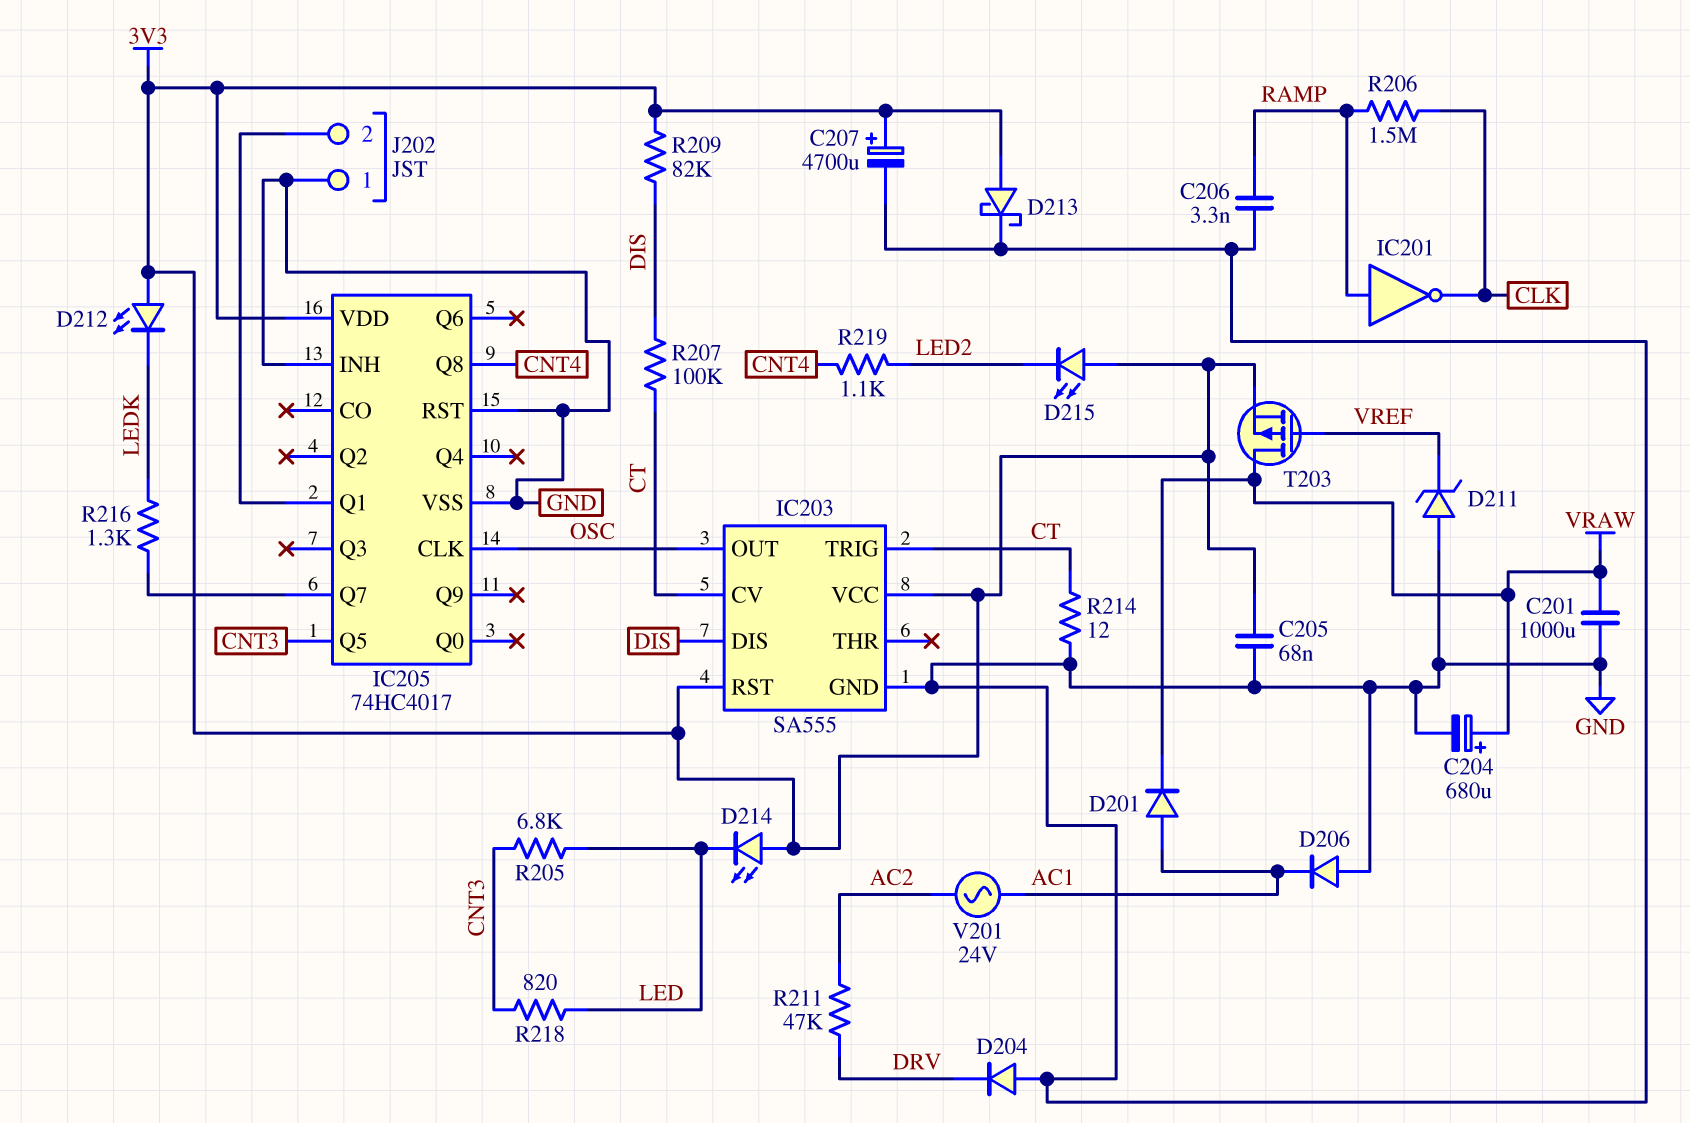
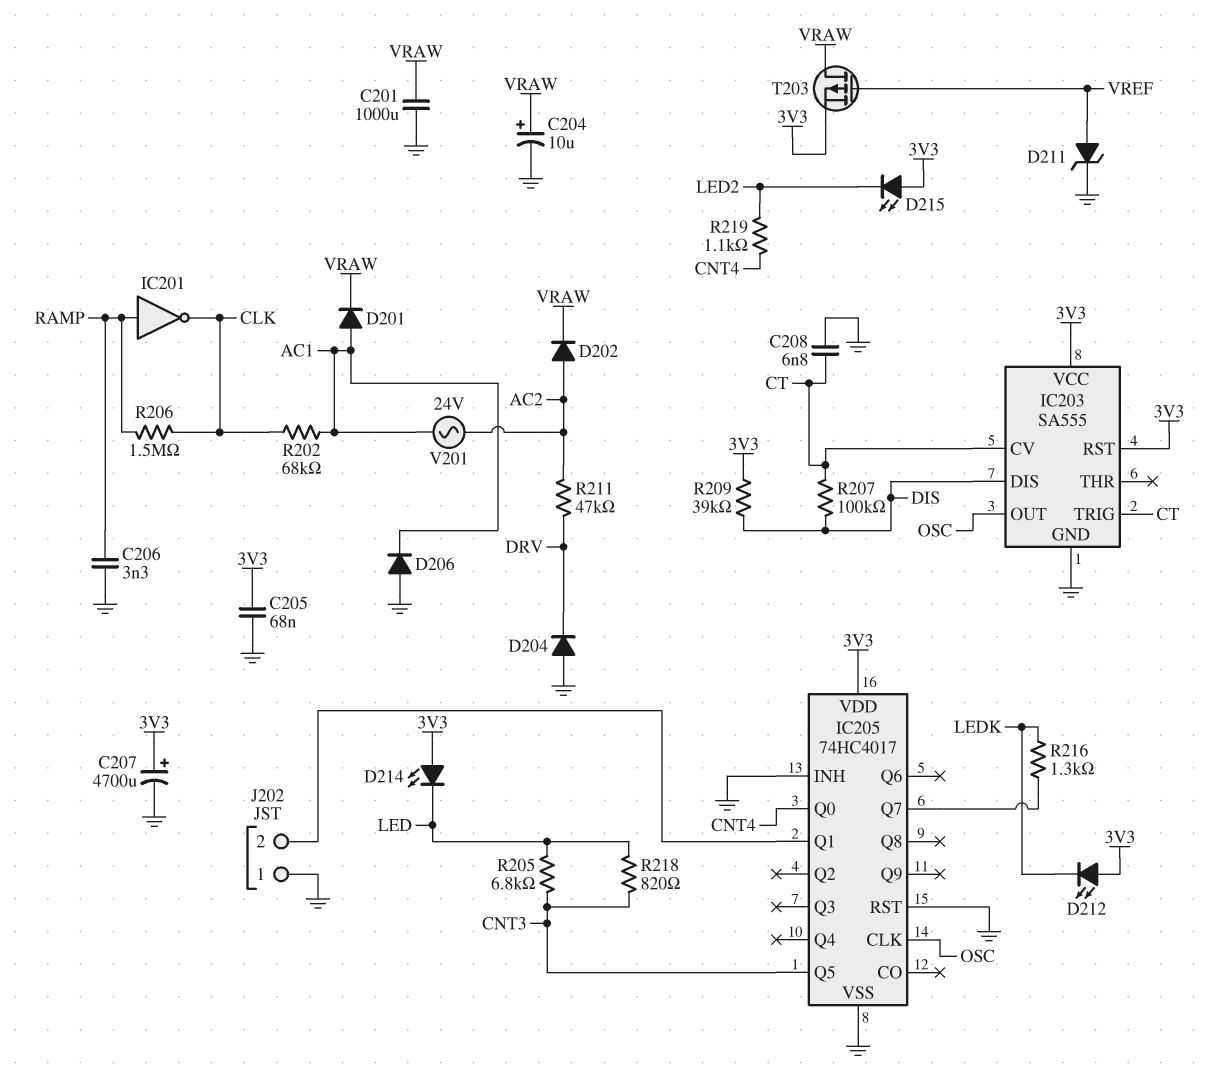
C204: 680uF (plus VRAW, minus GND) -> 10uF (plus VRAW, minus GND)
C208: none -> 6.8nF (CT, GND)
D202: none -> diode (A AC2, K VRAW)
D211: zener (A GND, K VREF) -> zener (A VREF, K GND)
D213: schottky (A 3V3, K GND) -> none
IC205 pin Q0: none -> CNT4
IC205 pin Q8: CNT4 -> none
R202: none -> 68k (AC1, CLK)
R209: 82k (3V3, DIS) -> 39k (3V3, DIS)
R214: 12 (CT, GND) -> none

